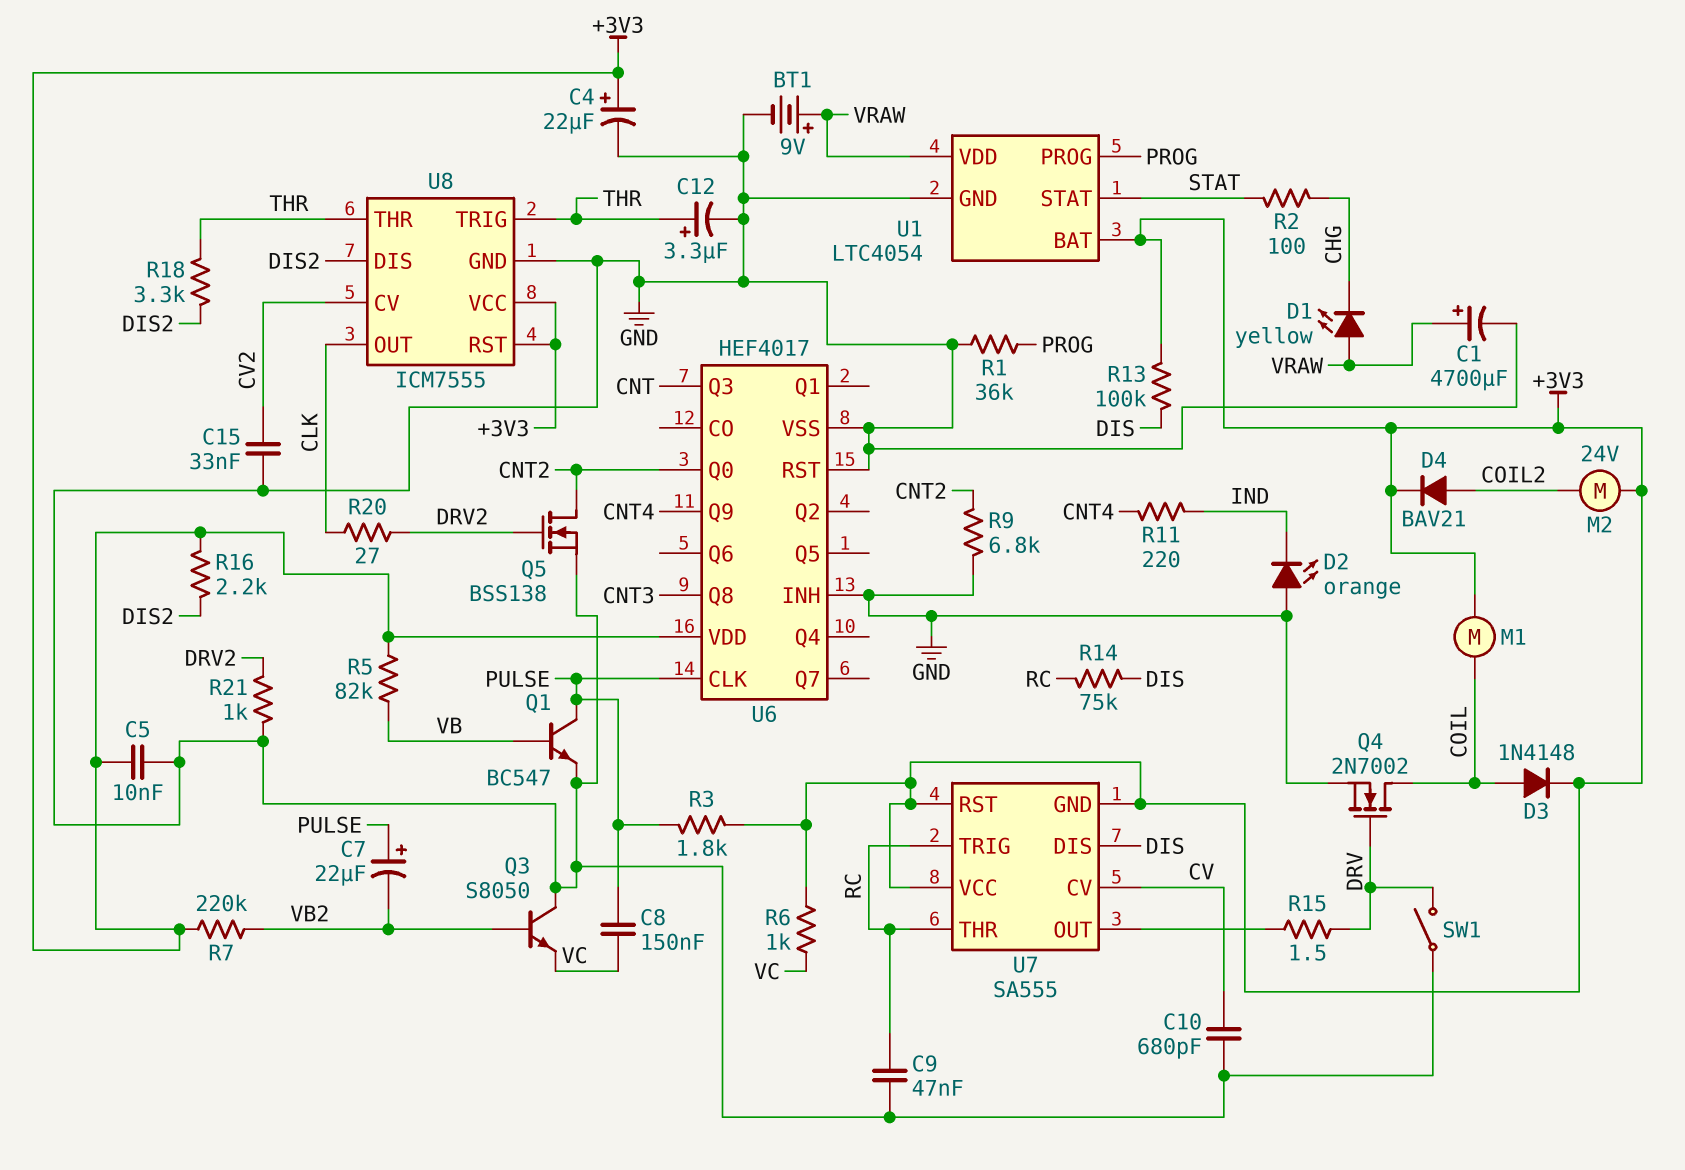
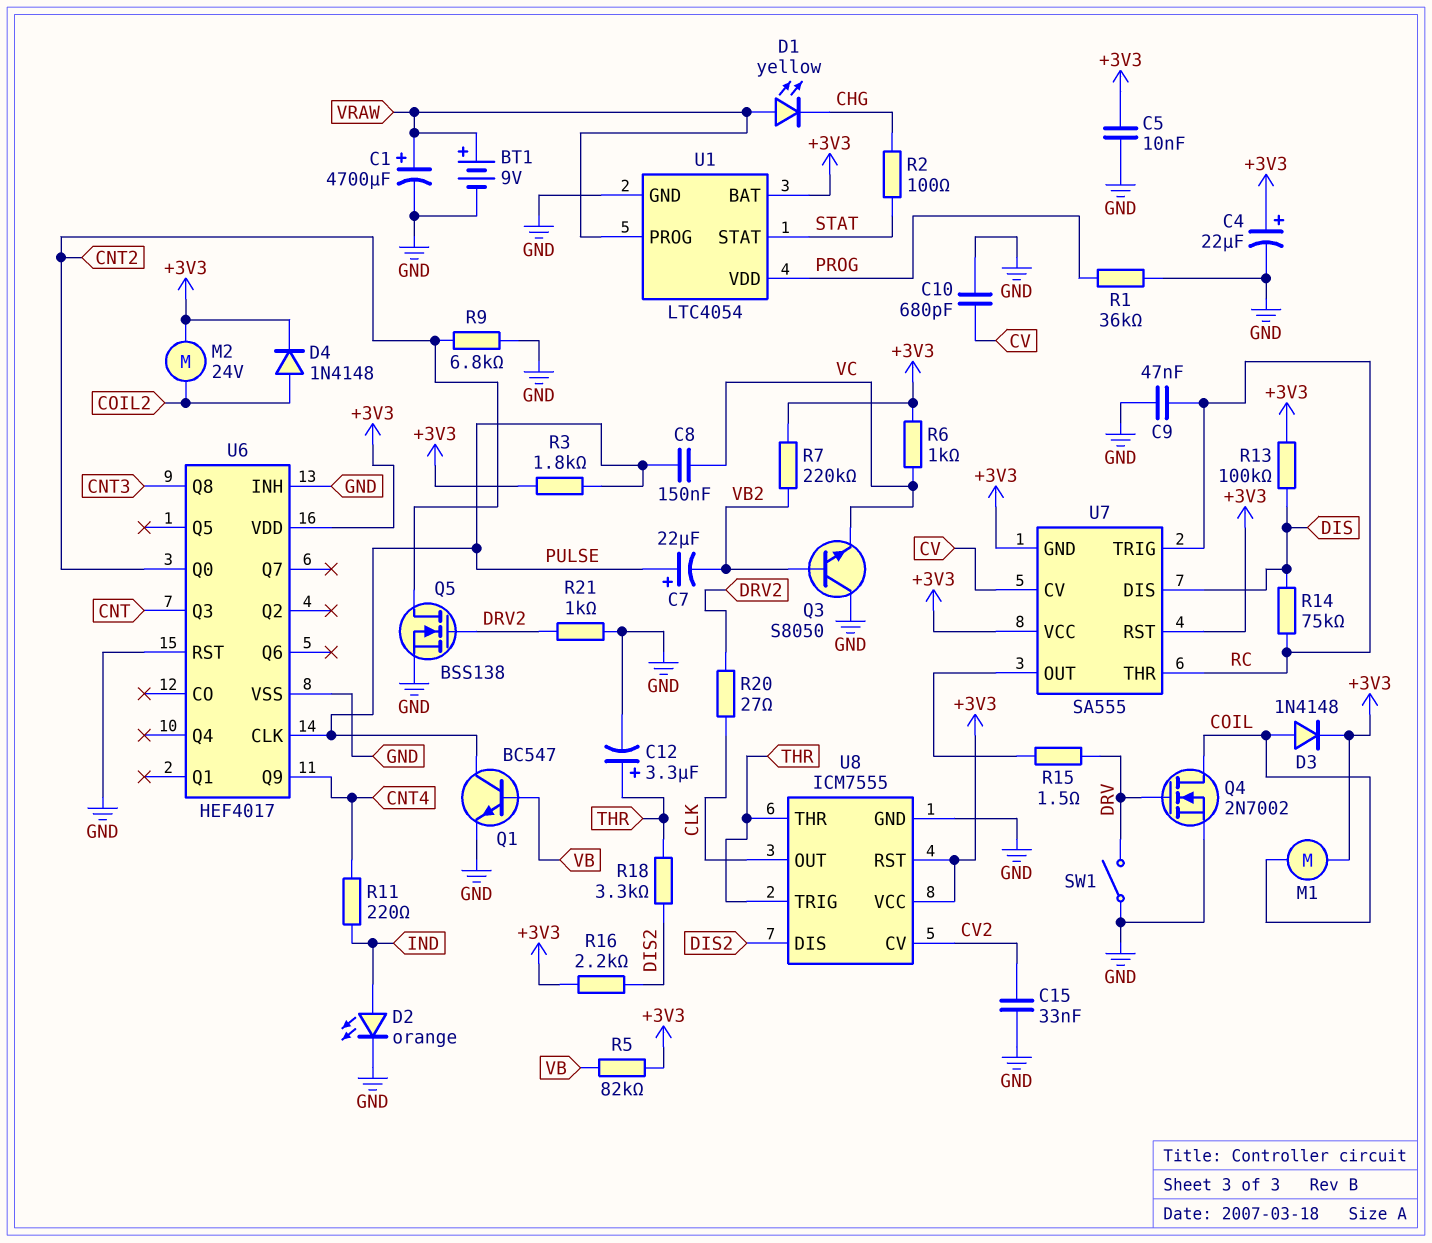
D2: LED orange (A GND, K IND) -> LED orange (A IND, K GND)
D4: diode BAV21 (A COIL2, K +3V3) -> diode 1N4148 (A COIL2, K +3V3)
U1 pin PROG: PROG -> VRAW
U1 pin VDD: VRAW -> PROG

